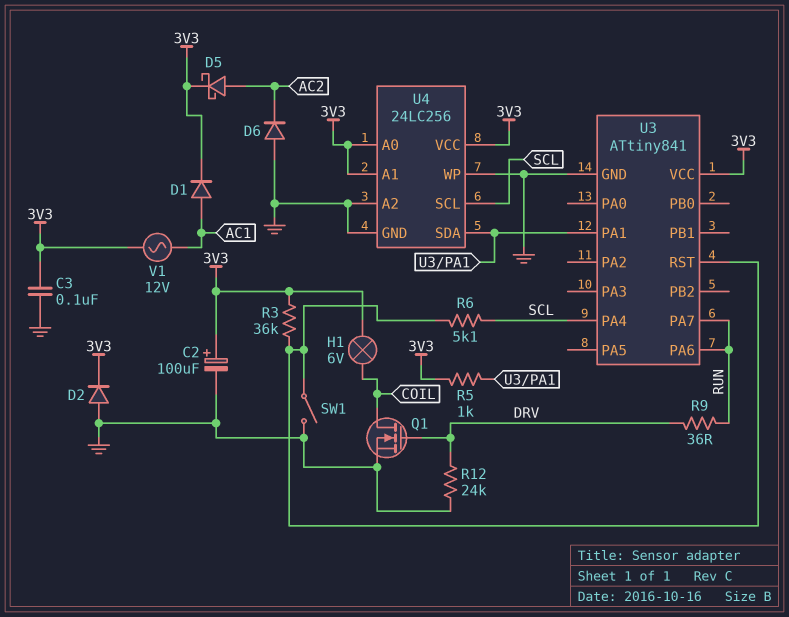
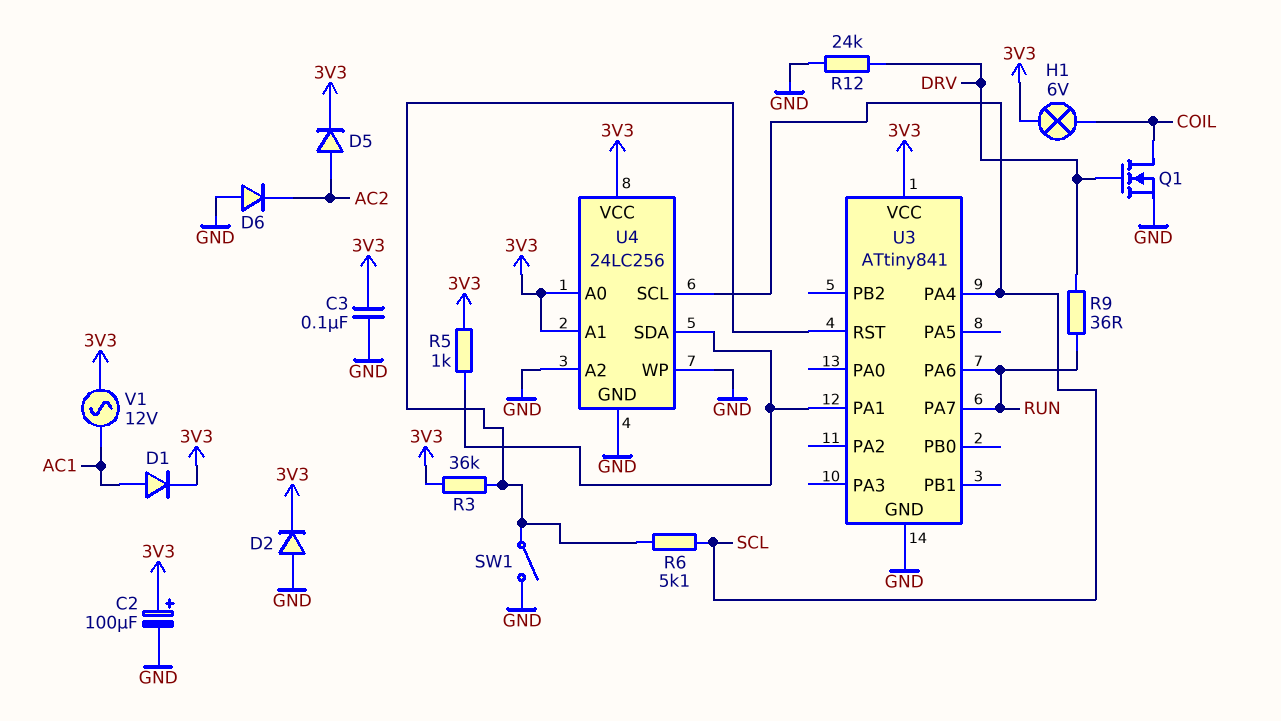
D5: schottky (A AC2, K 3V3) -> diode (A AC2, K 3V3)

